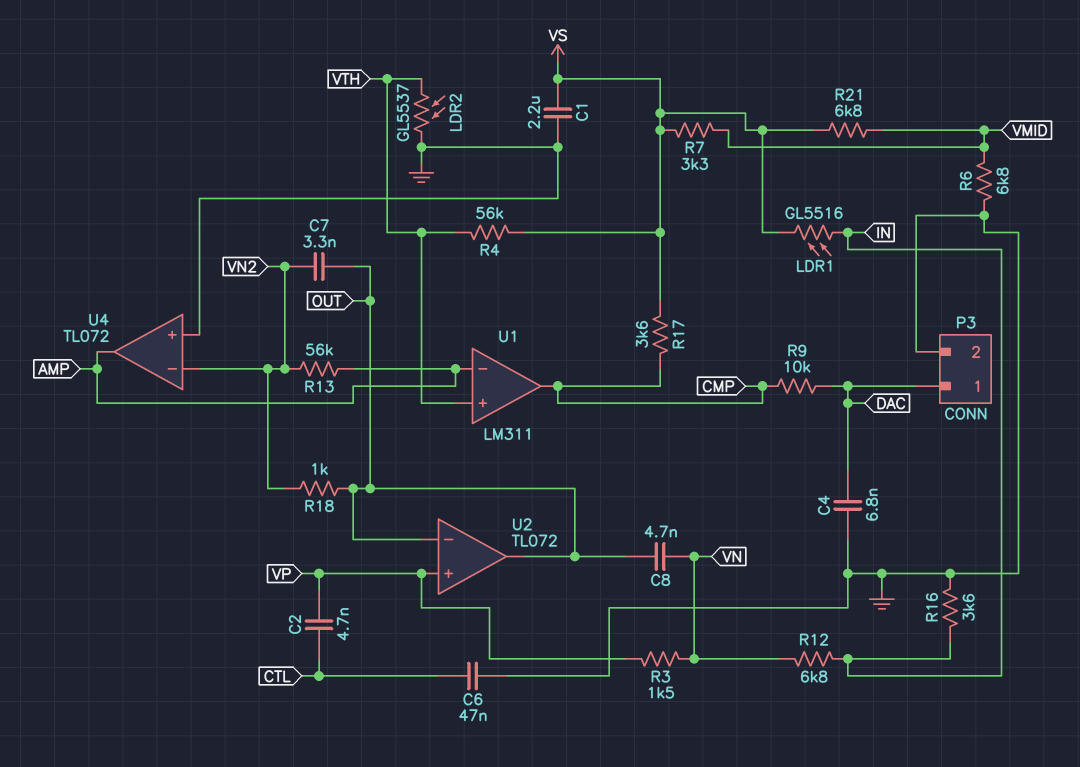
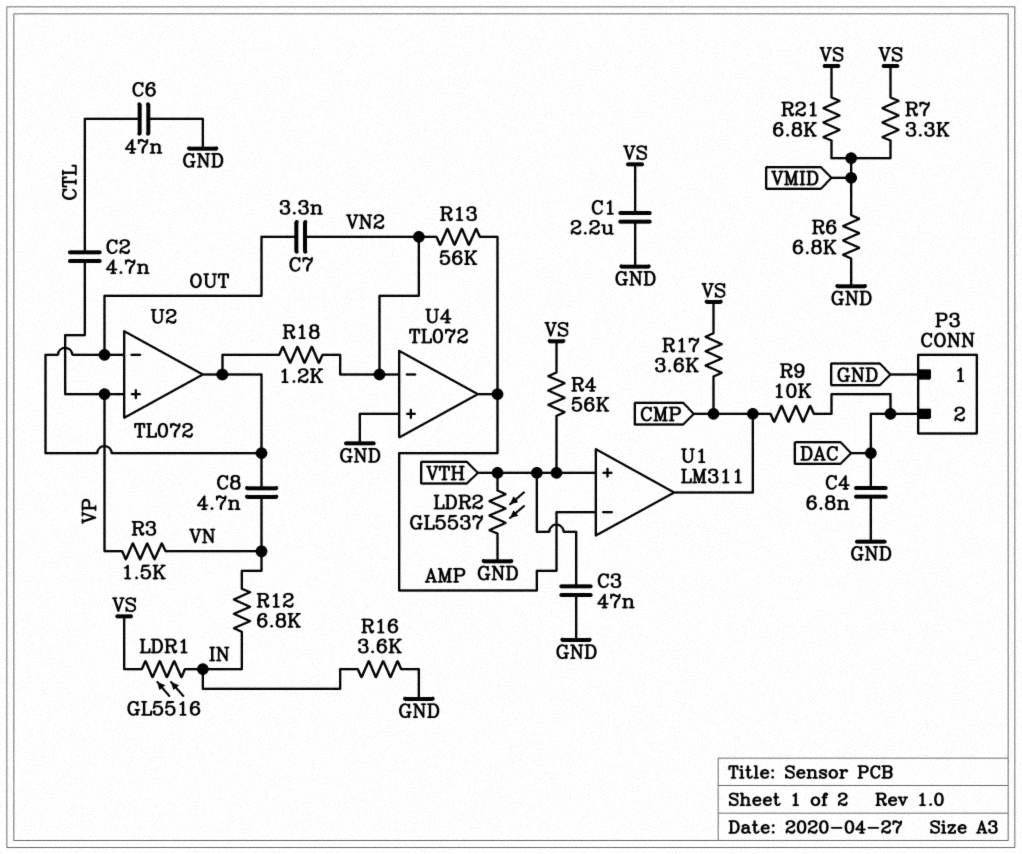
C3: none -> 47nF (GND, VTH)
P3 pin 1: DAC -> GND
P3 pin 2: GND -> DAC
R18: 1k (OUT, VN2) -> 1.2k (OUT, VN2)

